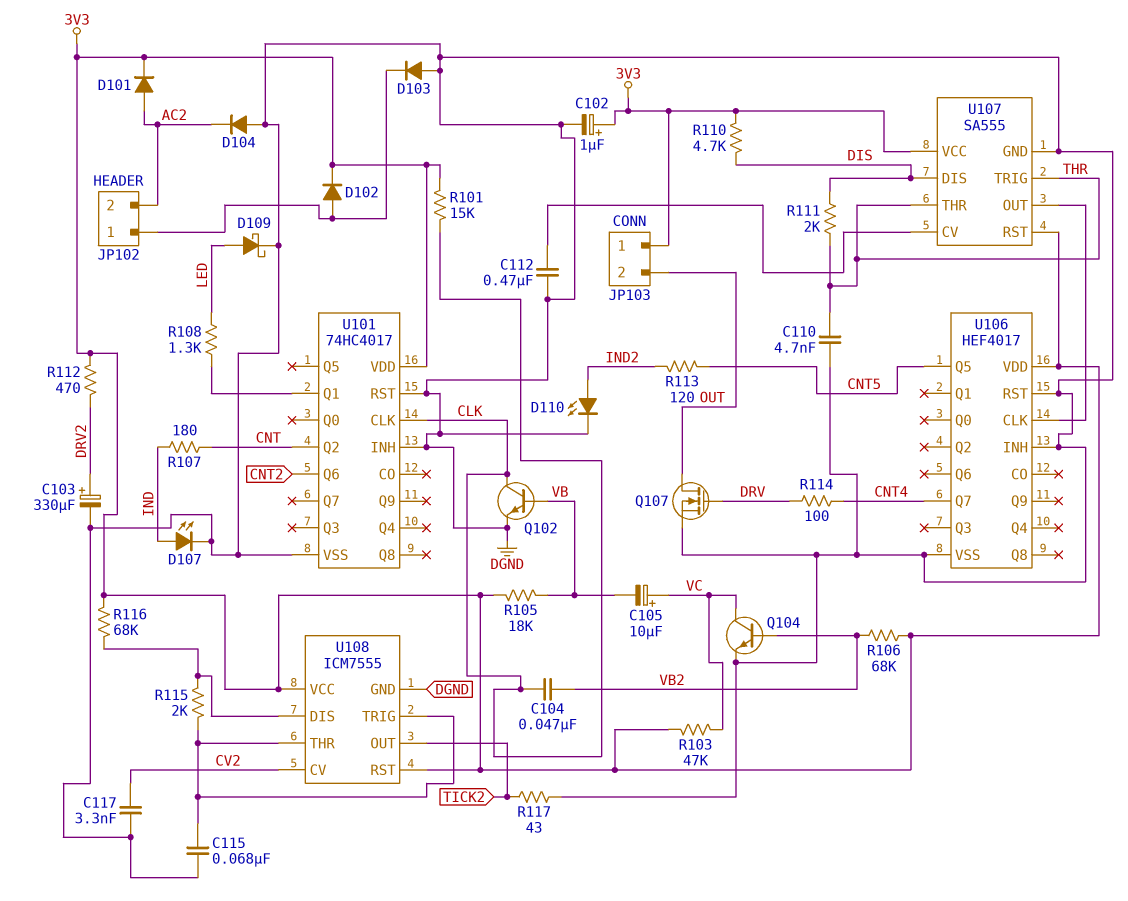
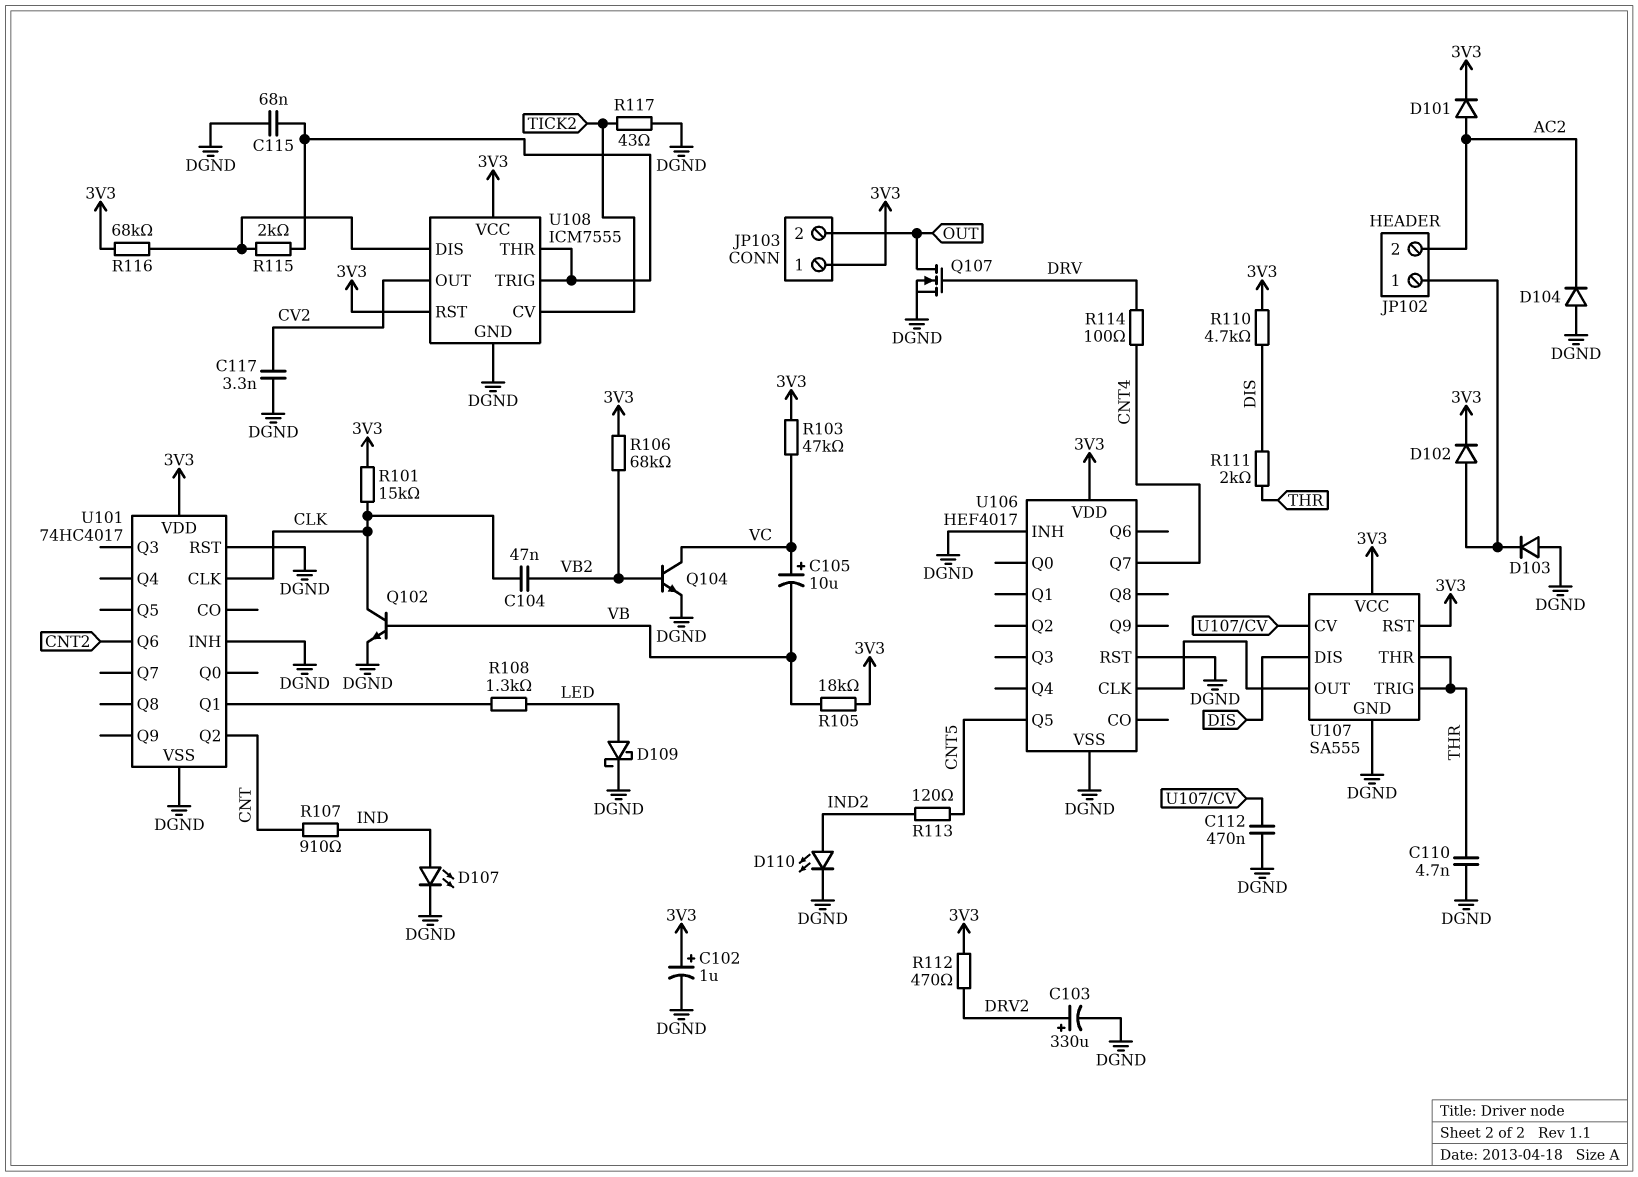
R107: 180 (CNT, IND) -> 910 (CNT, IND)
U108 pin CV: CV2 -> TICK2
U108 pin OUT: TICK2 -> CV2

